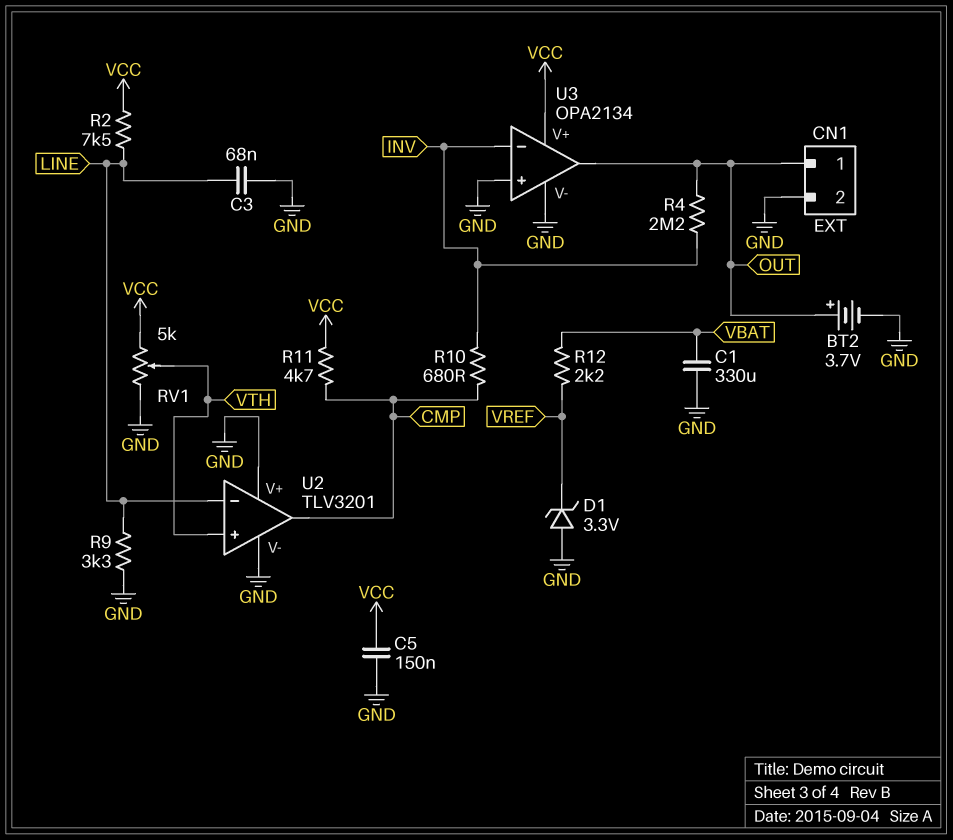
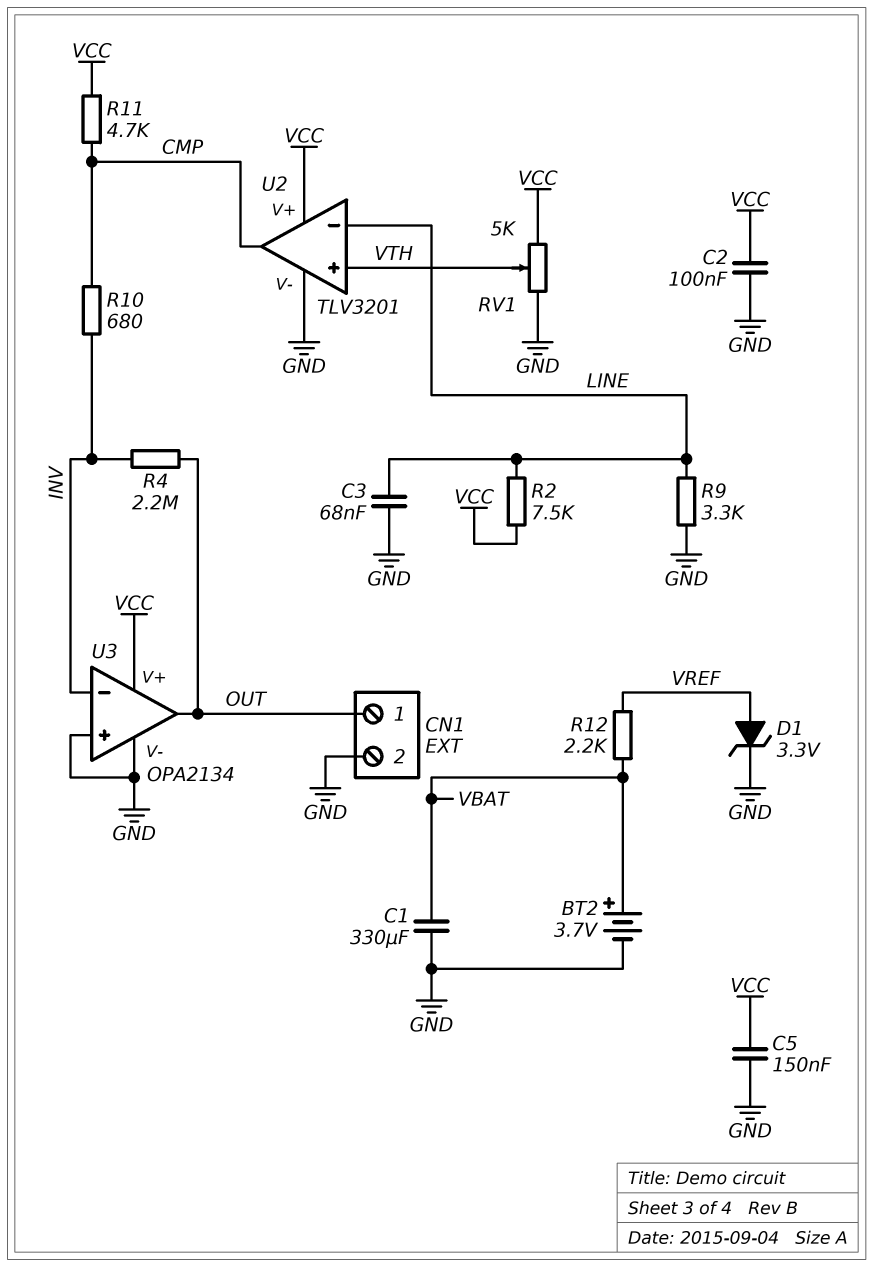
BT2: 3.7V (plus OUT, minus GND) -> 3.7V (plus VBAT, minus GND)
C2: none -> 100nF (GND, VCC)
D1: zener 3.3V (A GND, K VREF) -> zener 3.3V (A VREF, K GND)
U2 pin V+: GND -> VCC

